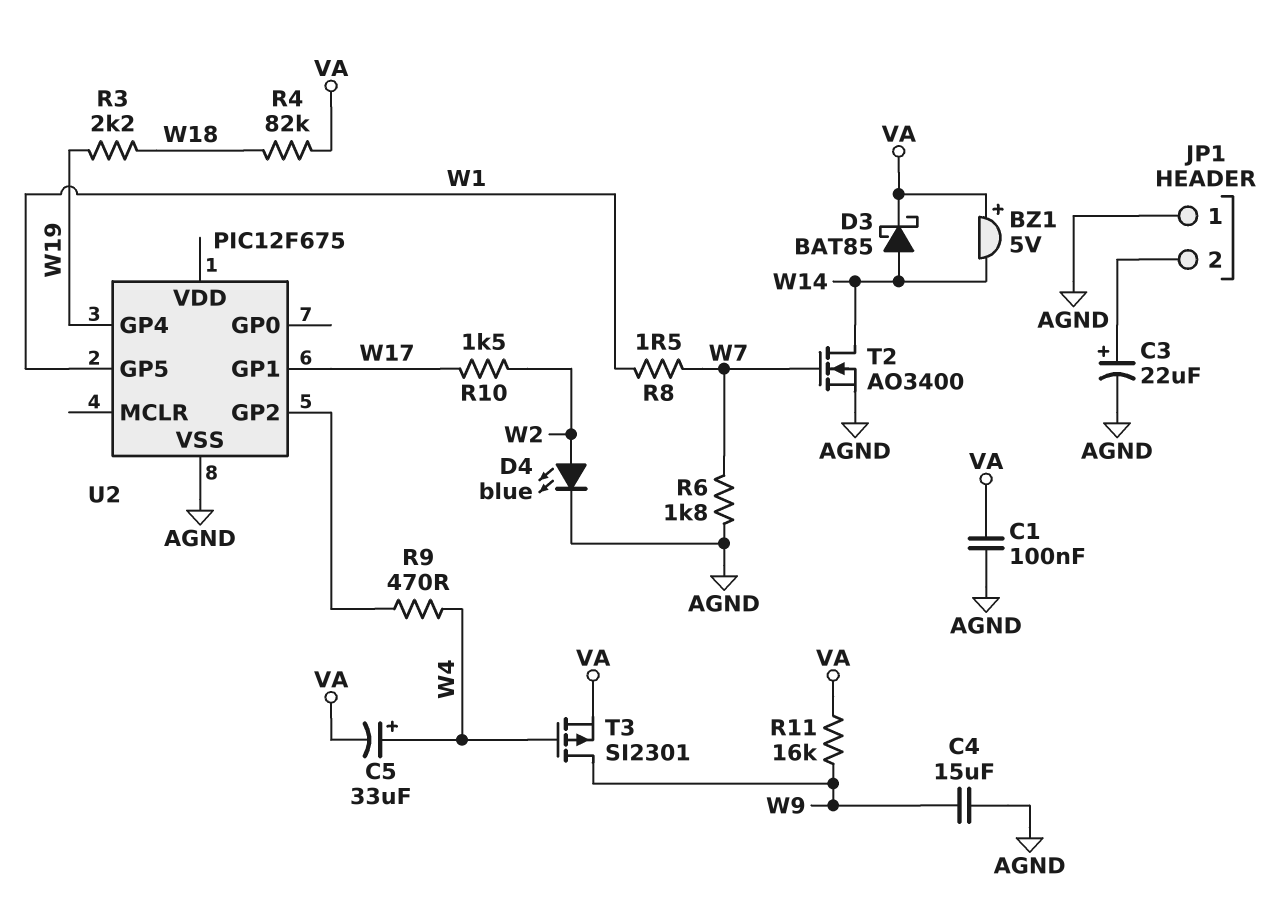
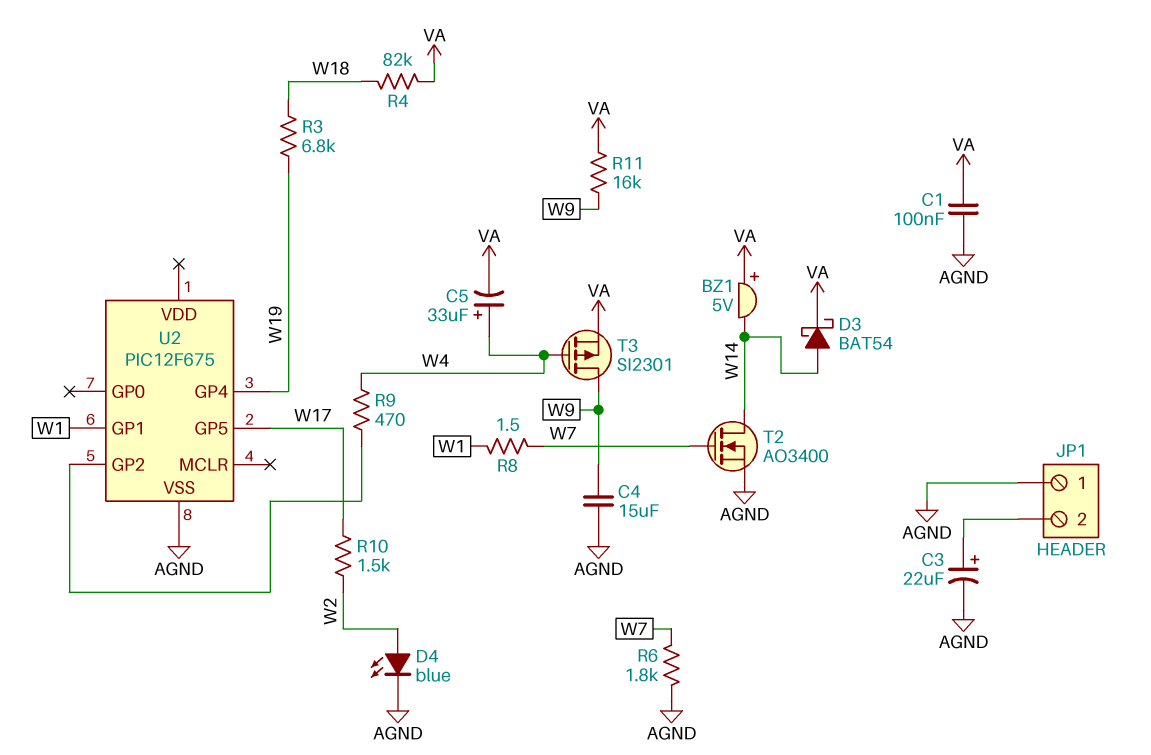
D3: schottky BAT85 (A W14, K VA) -> schottky BAT54 (A W14, K VA)
R3: 2.2k (W18, W19) -> 6.8k (W18, W19)
U2 pin GP1: W17 -> W1
U2 pin GP5: W1 -> W17

